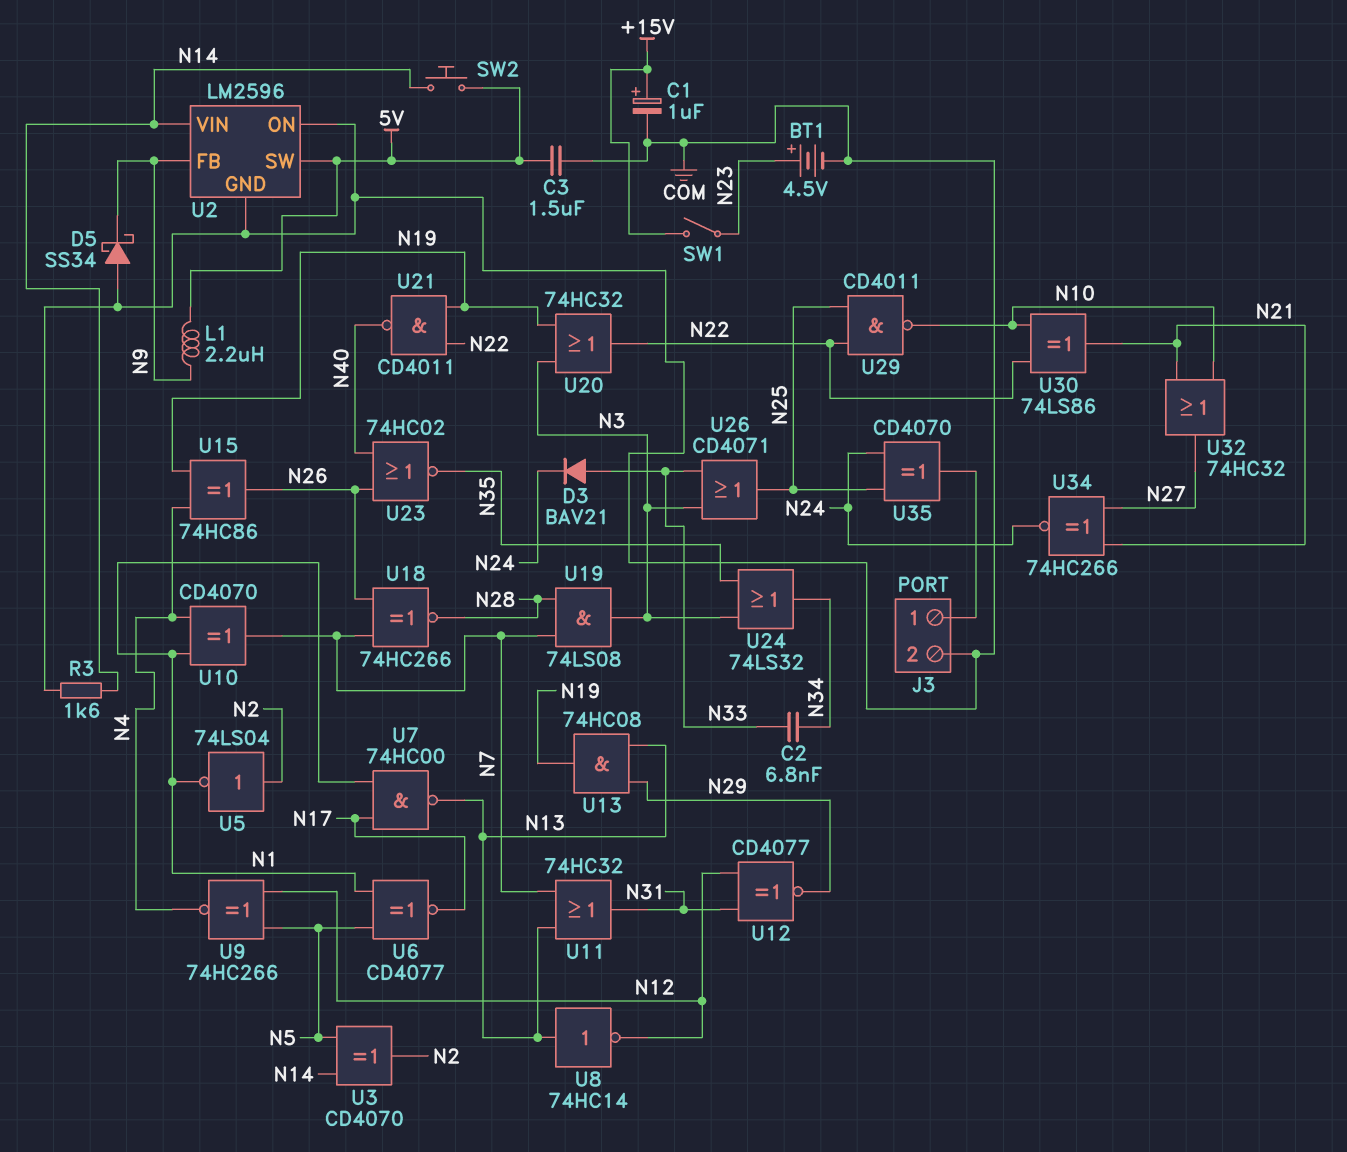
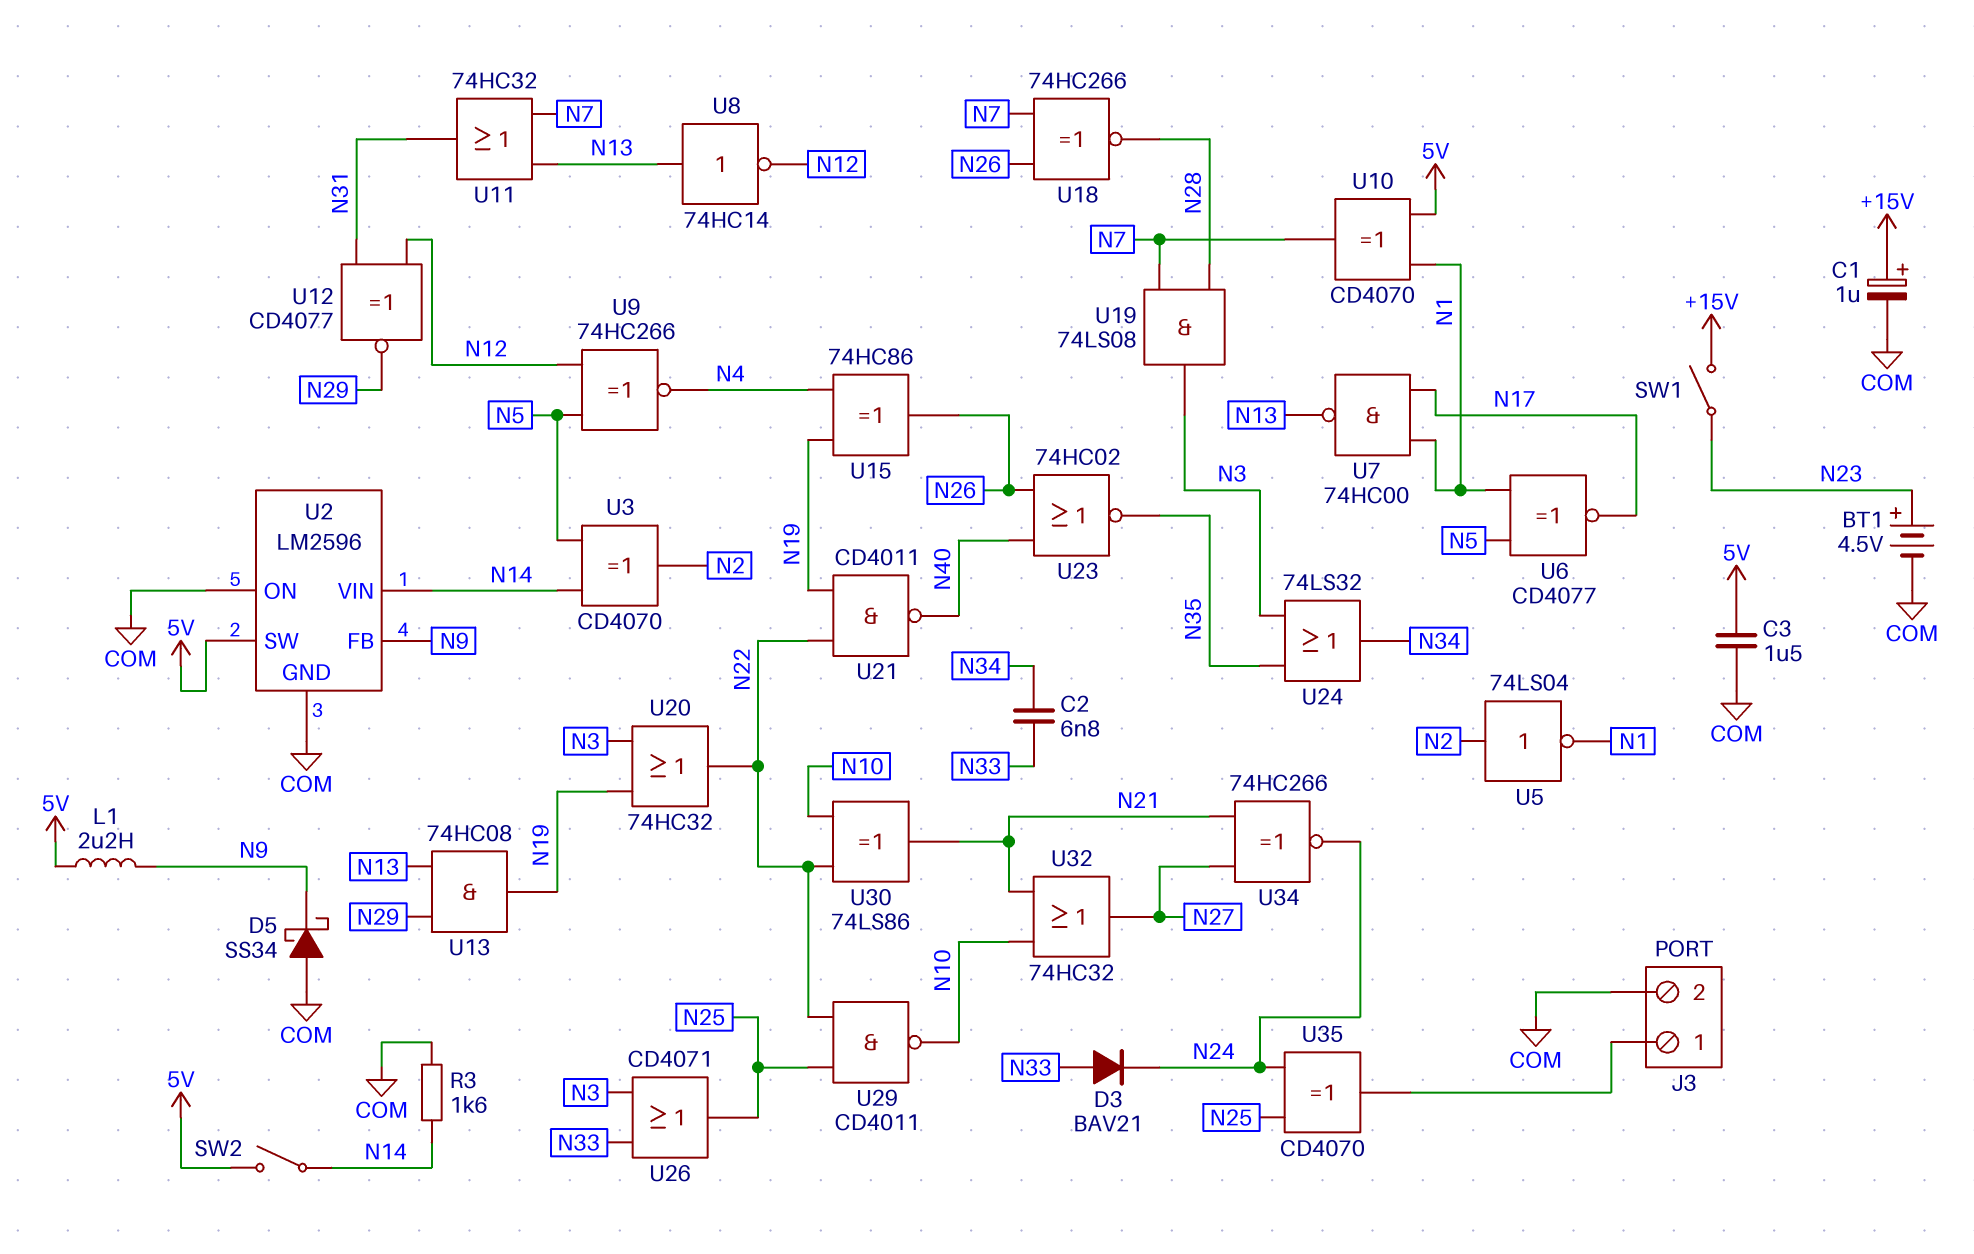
SW2: button (5V, N14) -> switch (5V, N14)
U10: XOR CD4070 (in N1, in N4, out N7) -> XOR CD4070 (in 5V, in N1, out N7)

